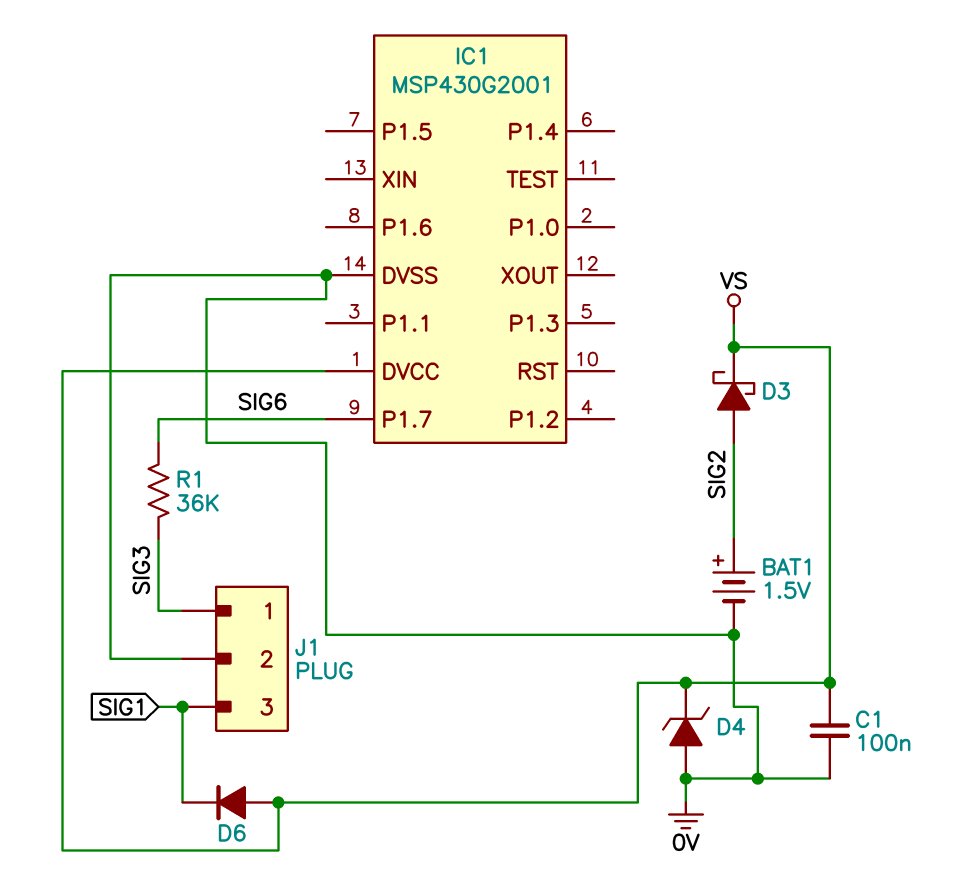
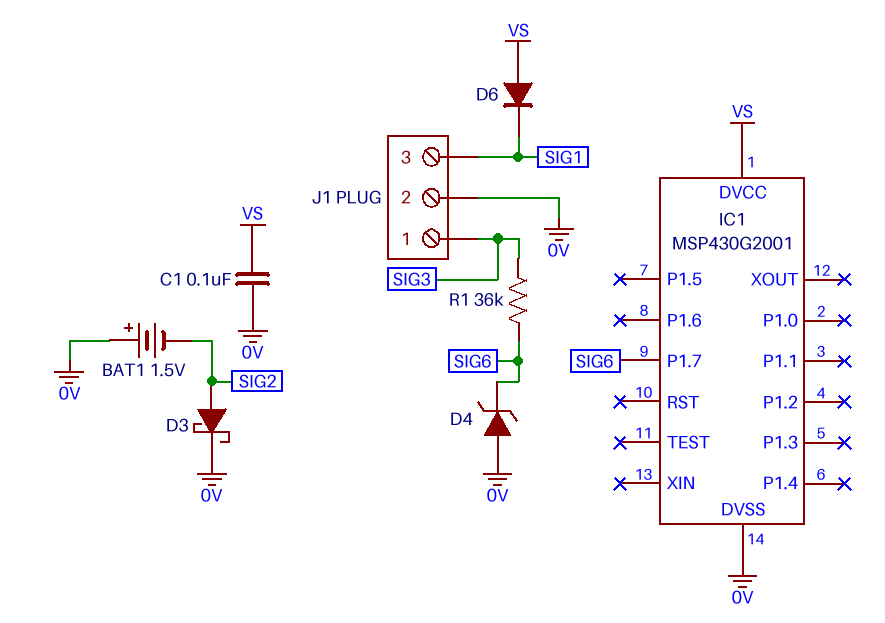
BAT1: 1.5V (plus SIG2, minus 0V) -> 1.5V (plus 0V, minus SIG2)
D3: schottky (A SIG2, K VS) -> schottky (A SIG2, K 0V)
D4: zener (A 0V, K VS) -> zener (A 0V, K SIG6)

